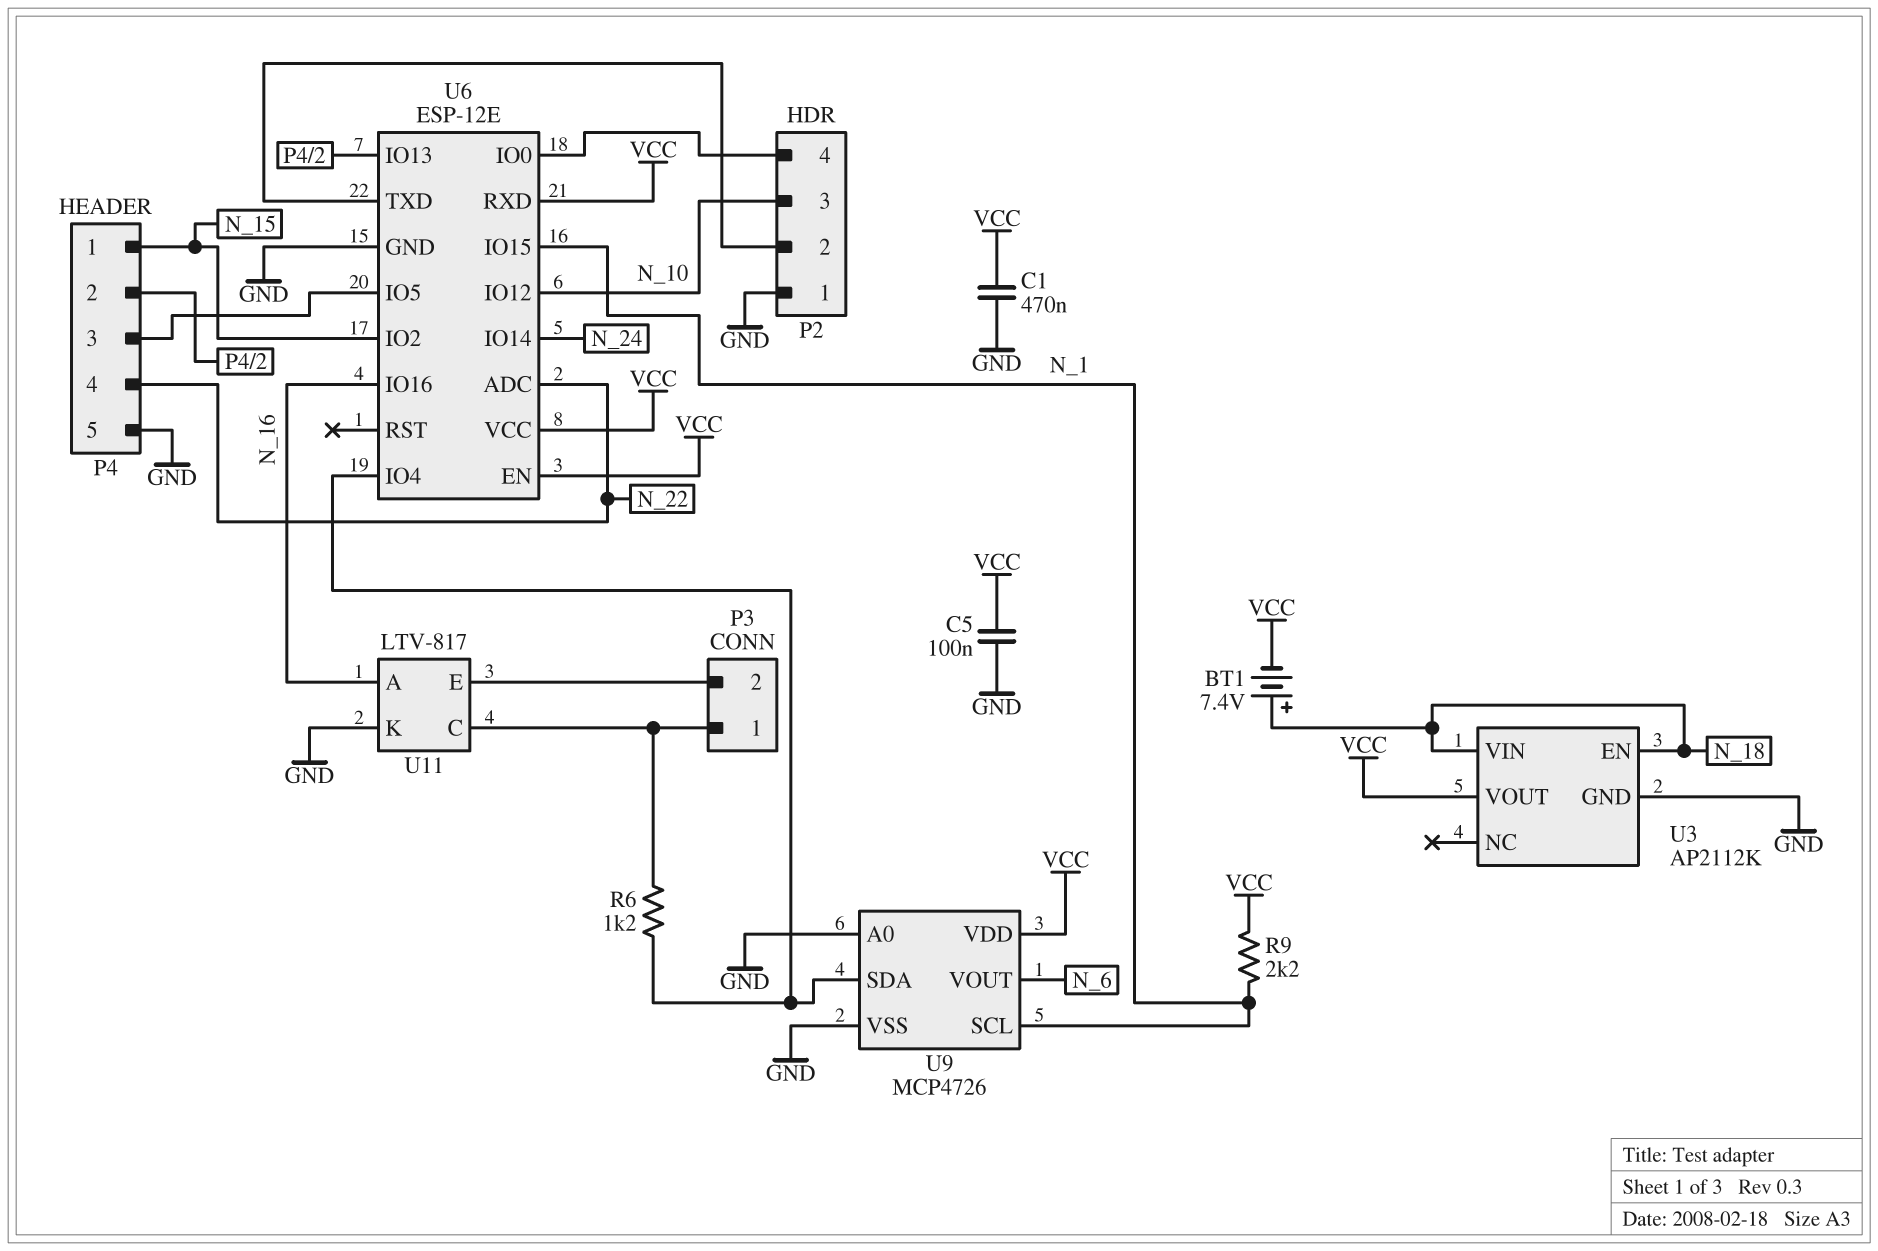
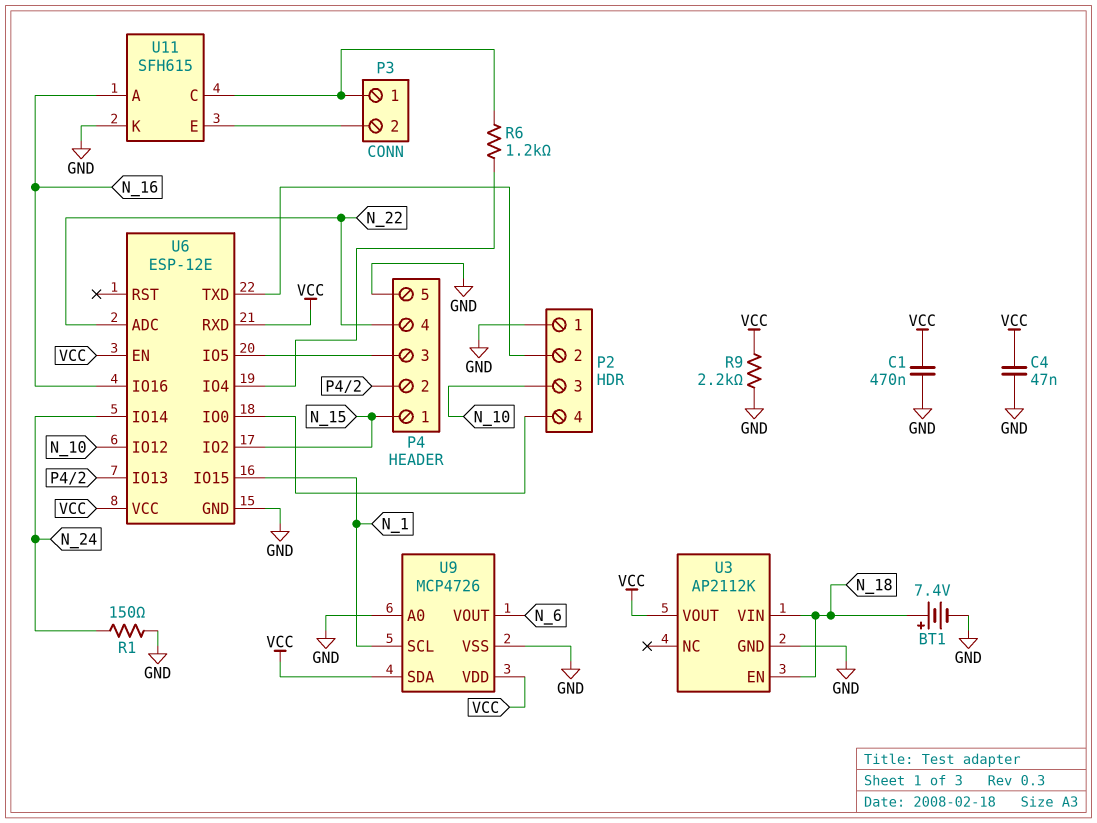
BT1: 7.4V (plus N_18, minus VCC) -> 7.4V (plus N_18, minus GND)
C4: none -> 47nF (GND, VCC)
C5: 100nF (GND, VCC) -> none
R1: none -> 150 (GND, N_24)
R9: 2.2k (N_1, VCC) -> 2.2k (GND, VCC)
U9 pin SDA: U6/IO4 -> VCC
U11: LTV-817 -> SFH615

